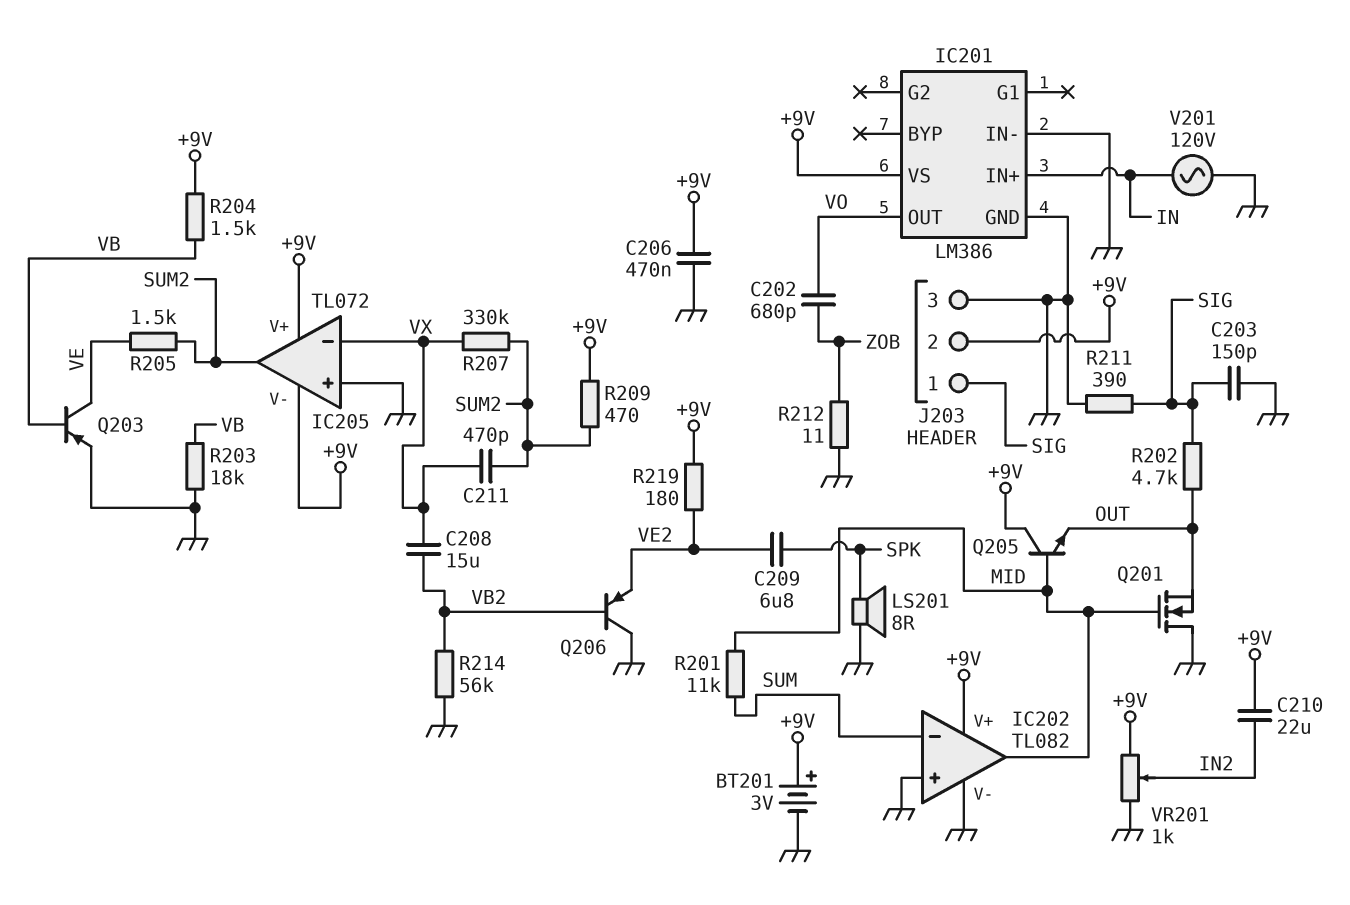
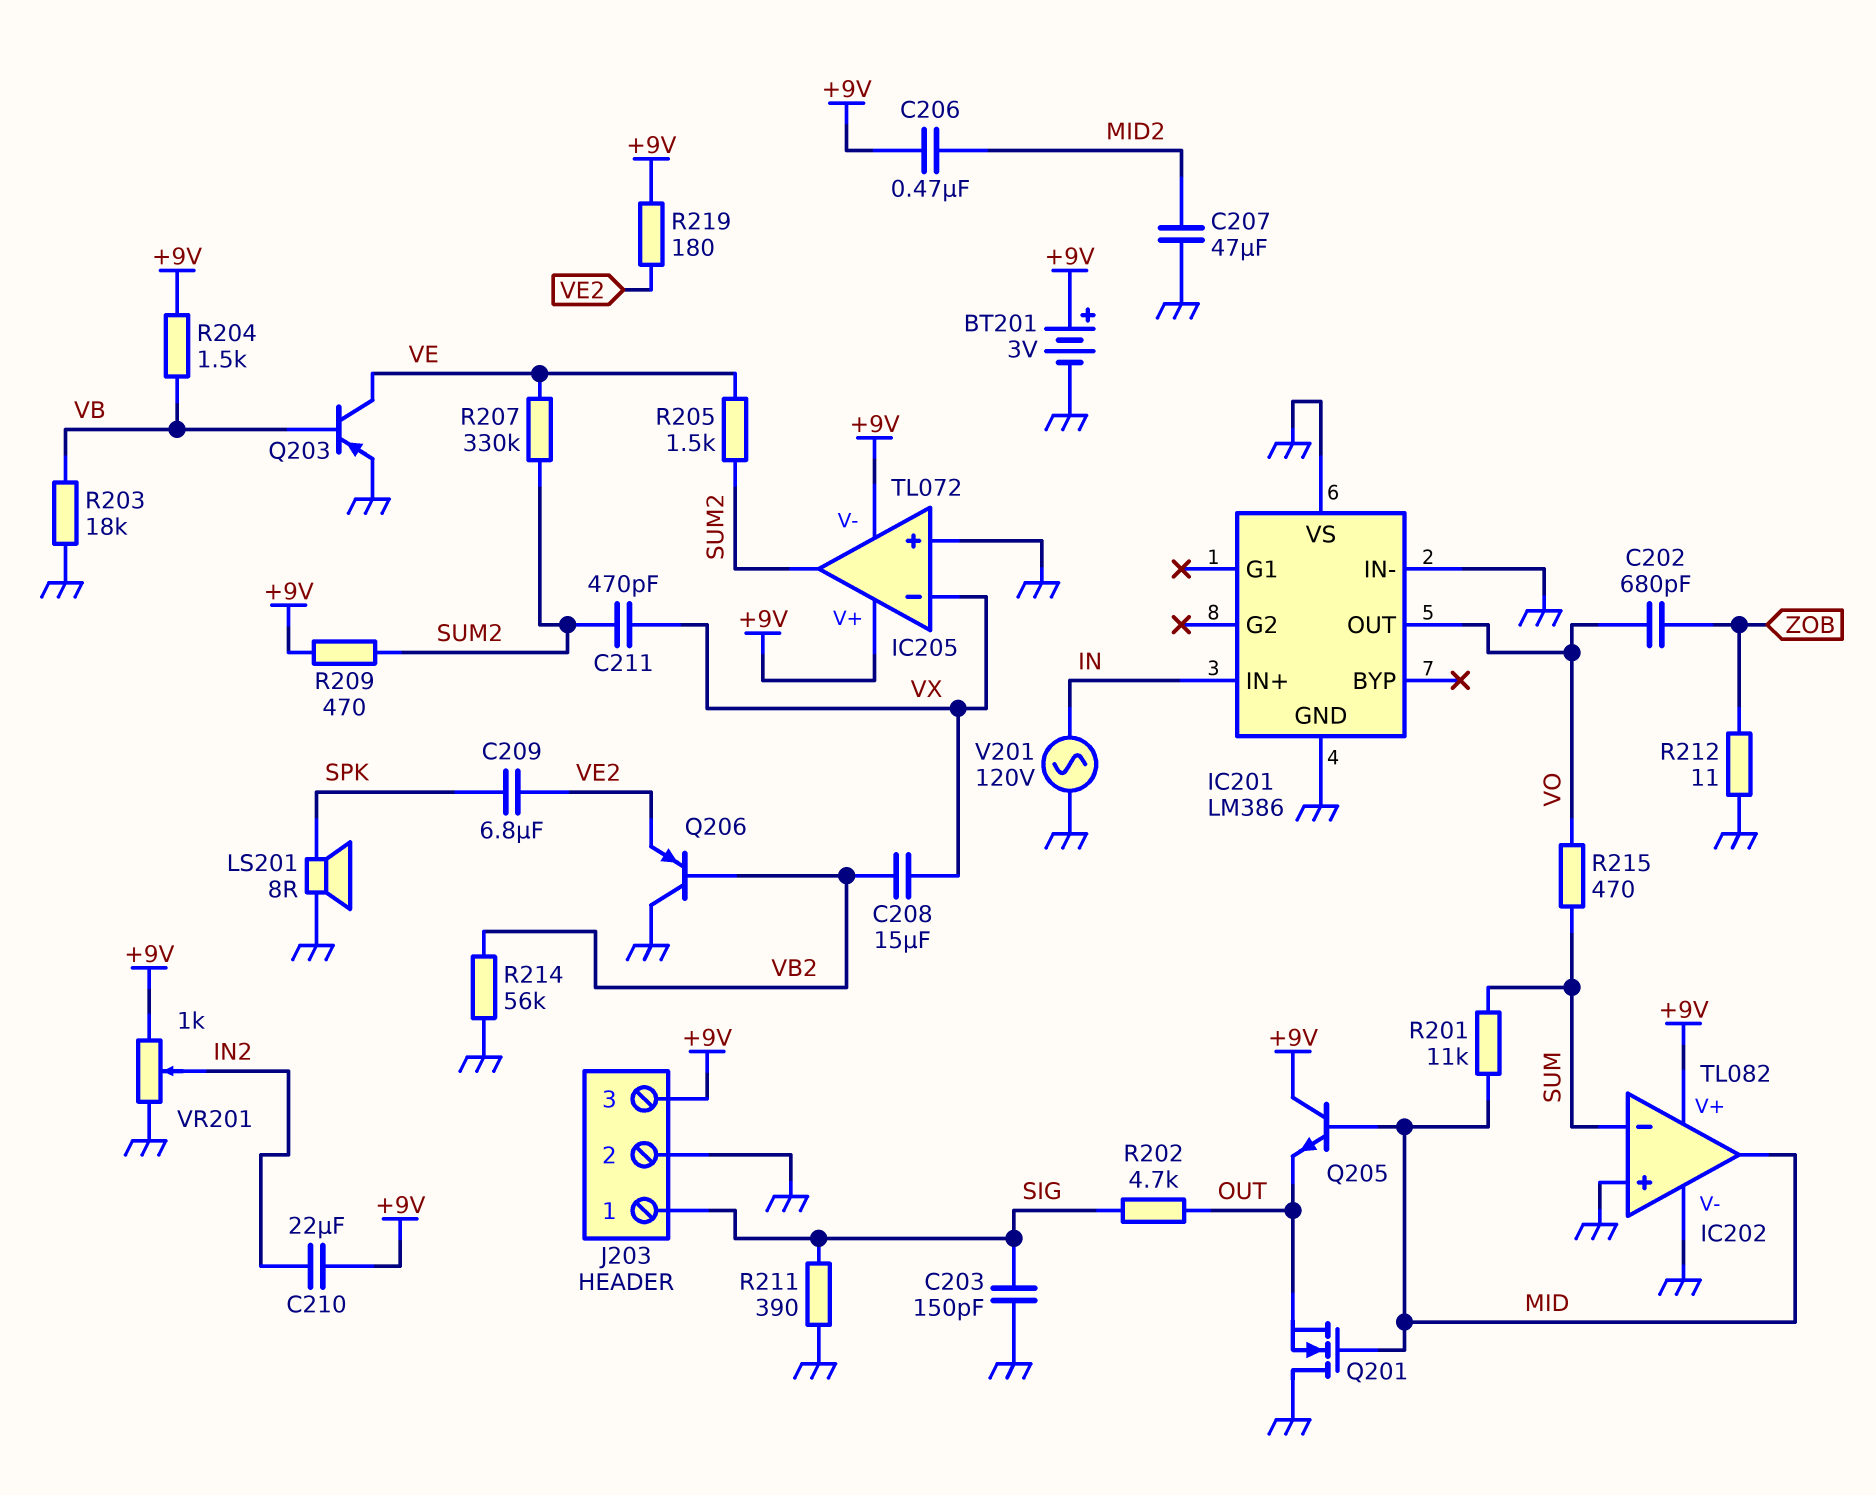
C206: 470nF (+9V, GND) -> 470nF (+9V, MID2)
C207: none -> 47uF (GND, MID2)
IC201 pin VS: +9V -> GND
J203 pin 2: +9V -> GND
J203 pin 3: GND -> +9V
R207: 330k (SUM2, VX) -> 330k (SUM2, VE)
R215: none -> 470 (SUM, VO)

